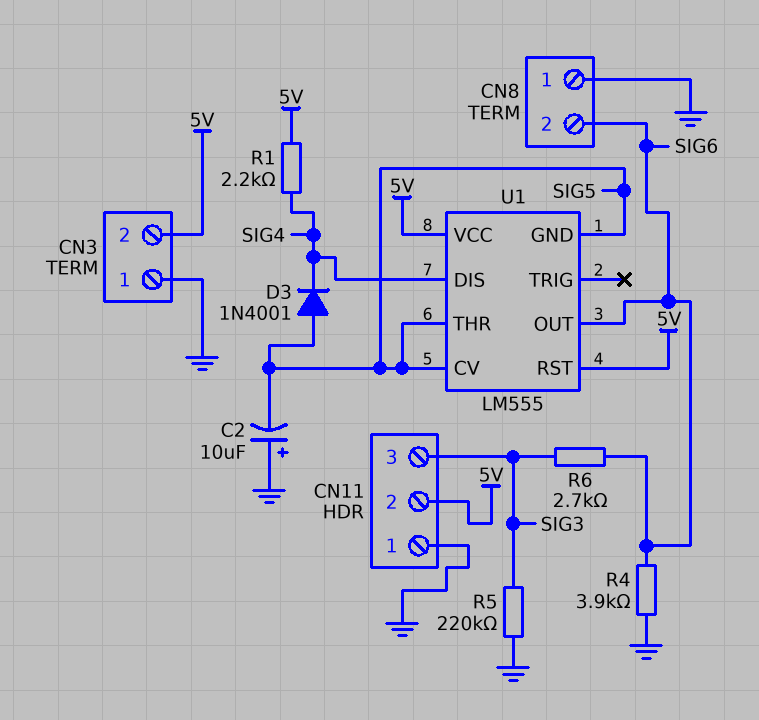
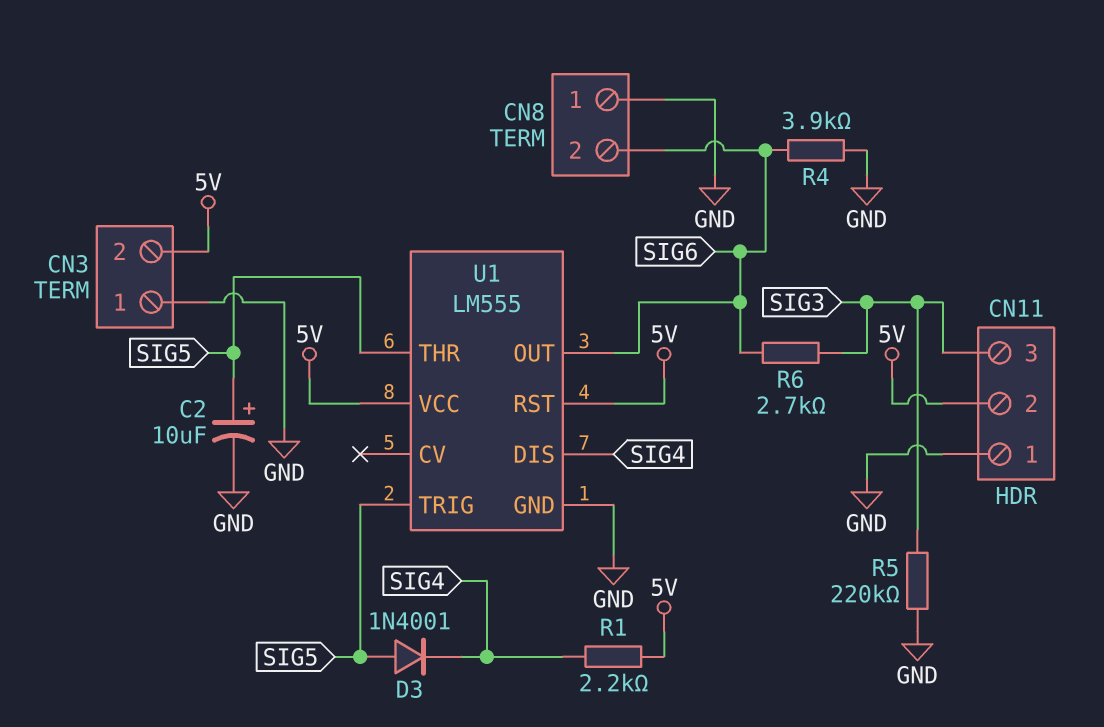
C2: 10uF (plus GND, minus SIG5) -> 10uF (plus SIG5, minus GND)
U1 pin CV: SIG5 -> none
U1 pin GND: SIG5 -> GND
U1 pin TRIG: none -> SIG5

